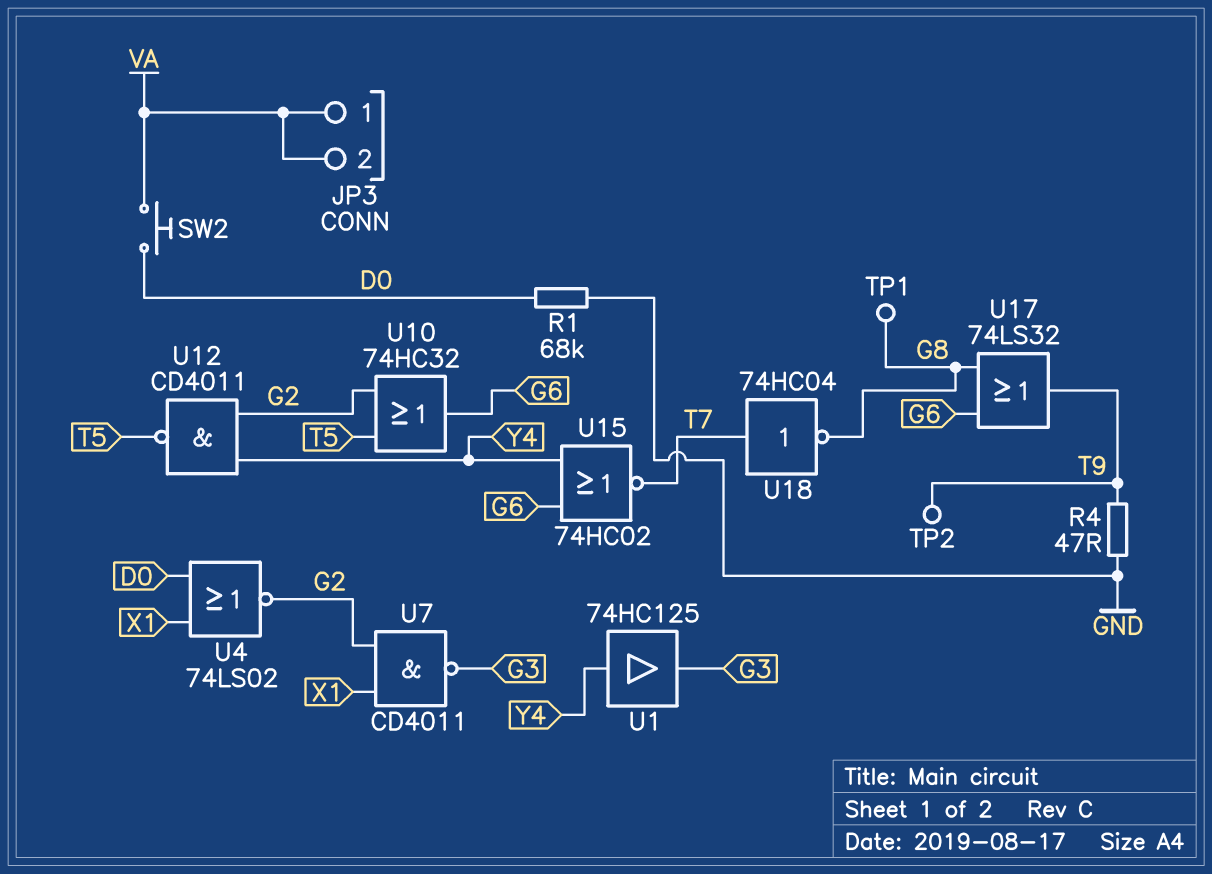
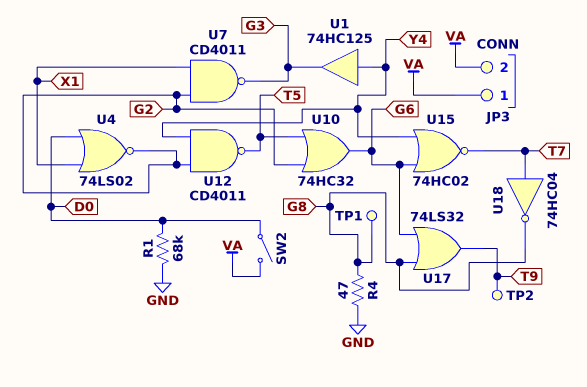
R4: 47 (GND, T9) -> 47 (G8, GND)
SW2: button (D0, VA) -> switch (D0, VA)

